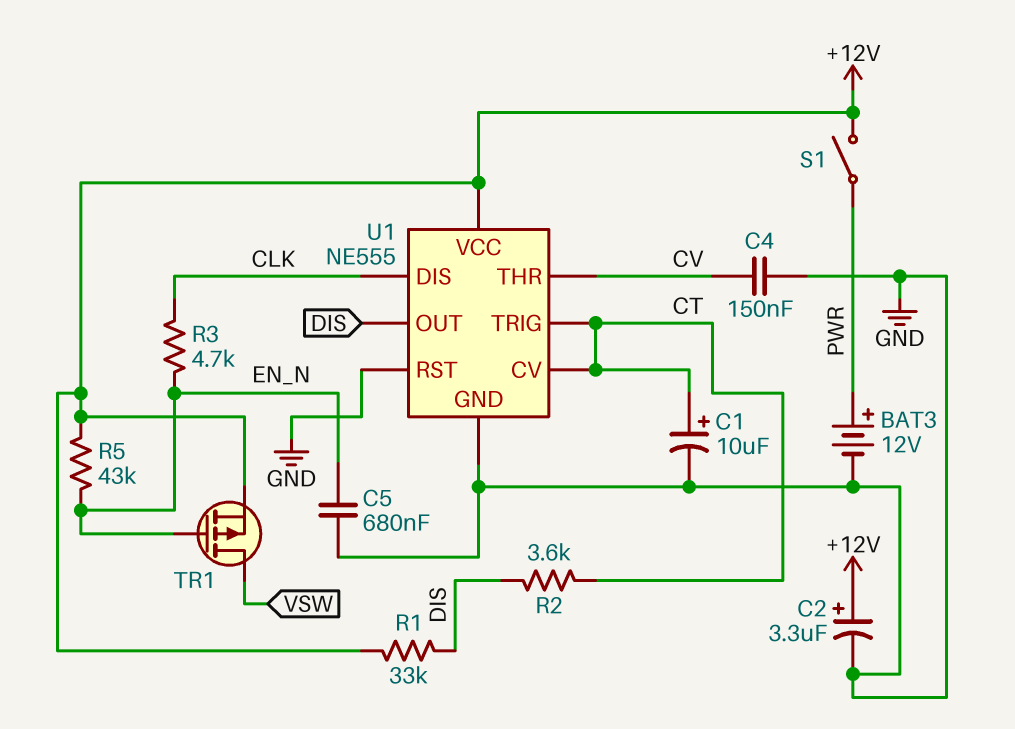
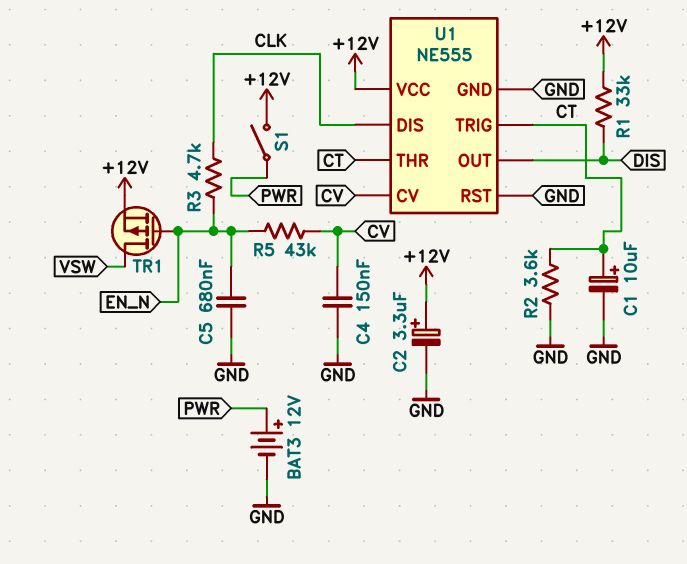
R2: 3.6k (CT, DIS) -> 3.6k (CT, GND)
R5: 43k (+12V, EN_N) -> 43k (CV, EN_N)
U1 pin CV: CT -> CV
U1 pin THR: CV -> CT

